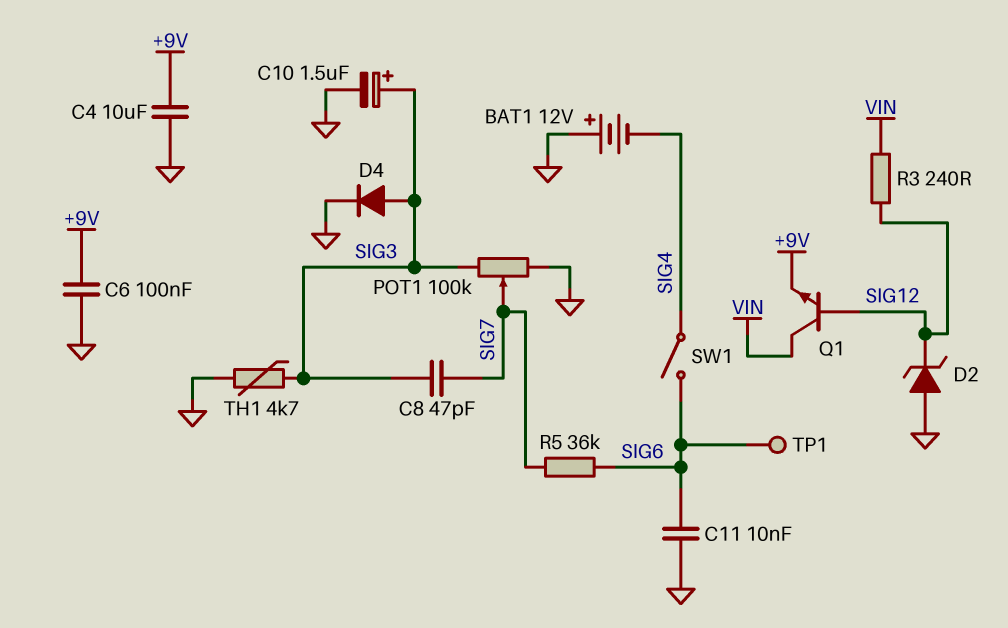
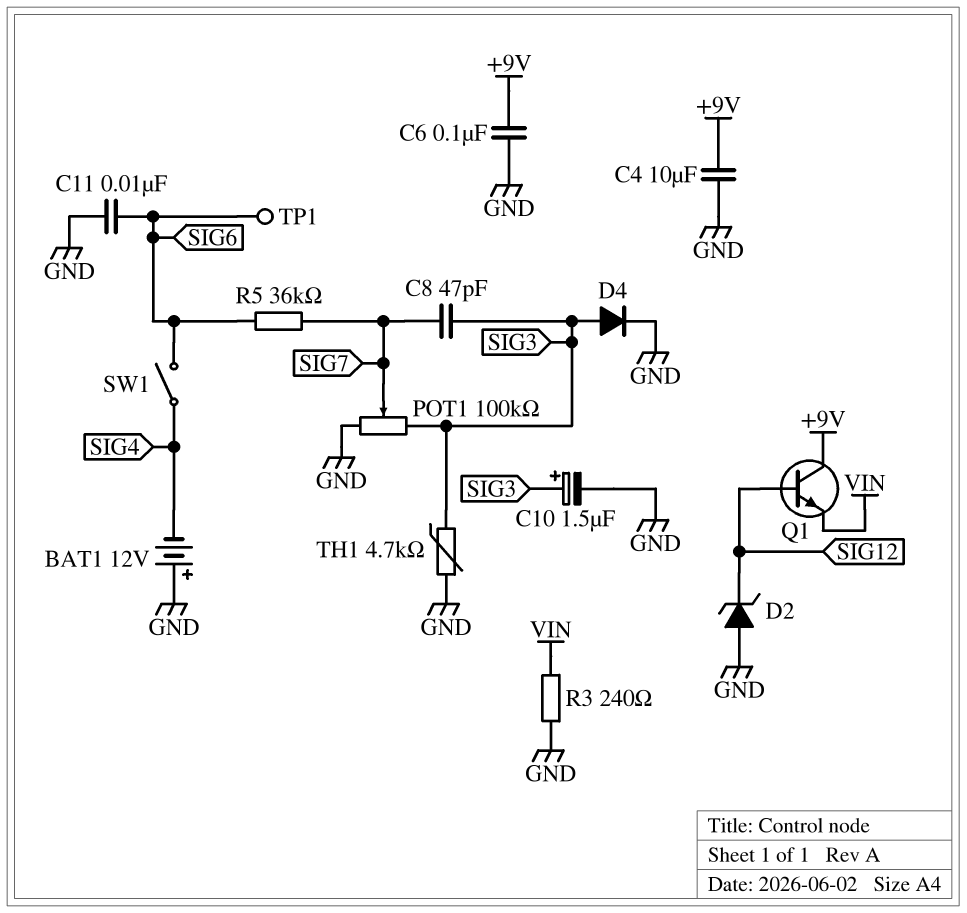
Q1: NPN (B SIG12, C VIN, E +9V) -> NPN (B SIG12, C +9V, E VIN)
R3: 240 (SIG12, VIN) -> 240 (GND, VIN)

